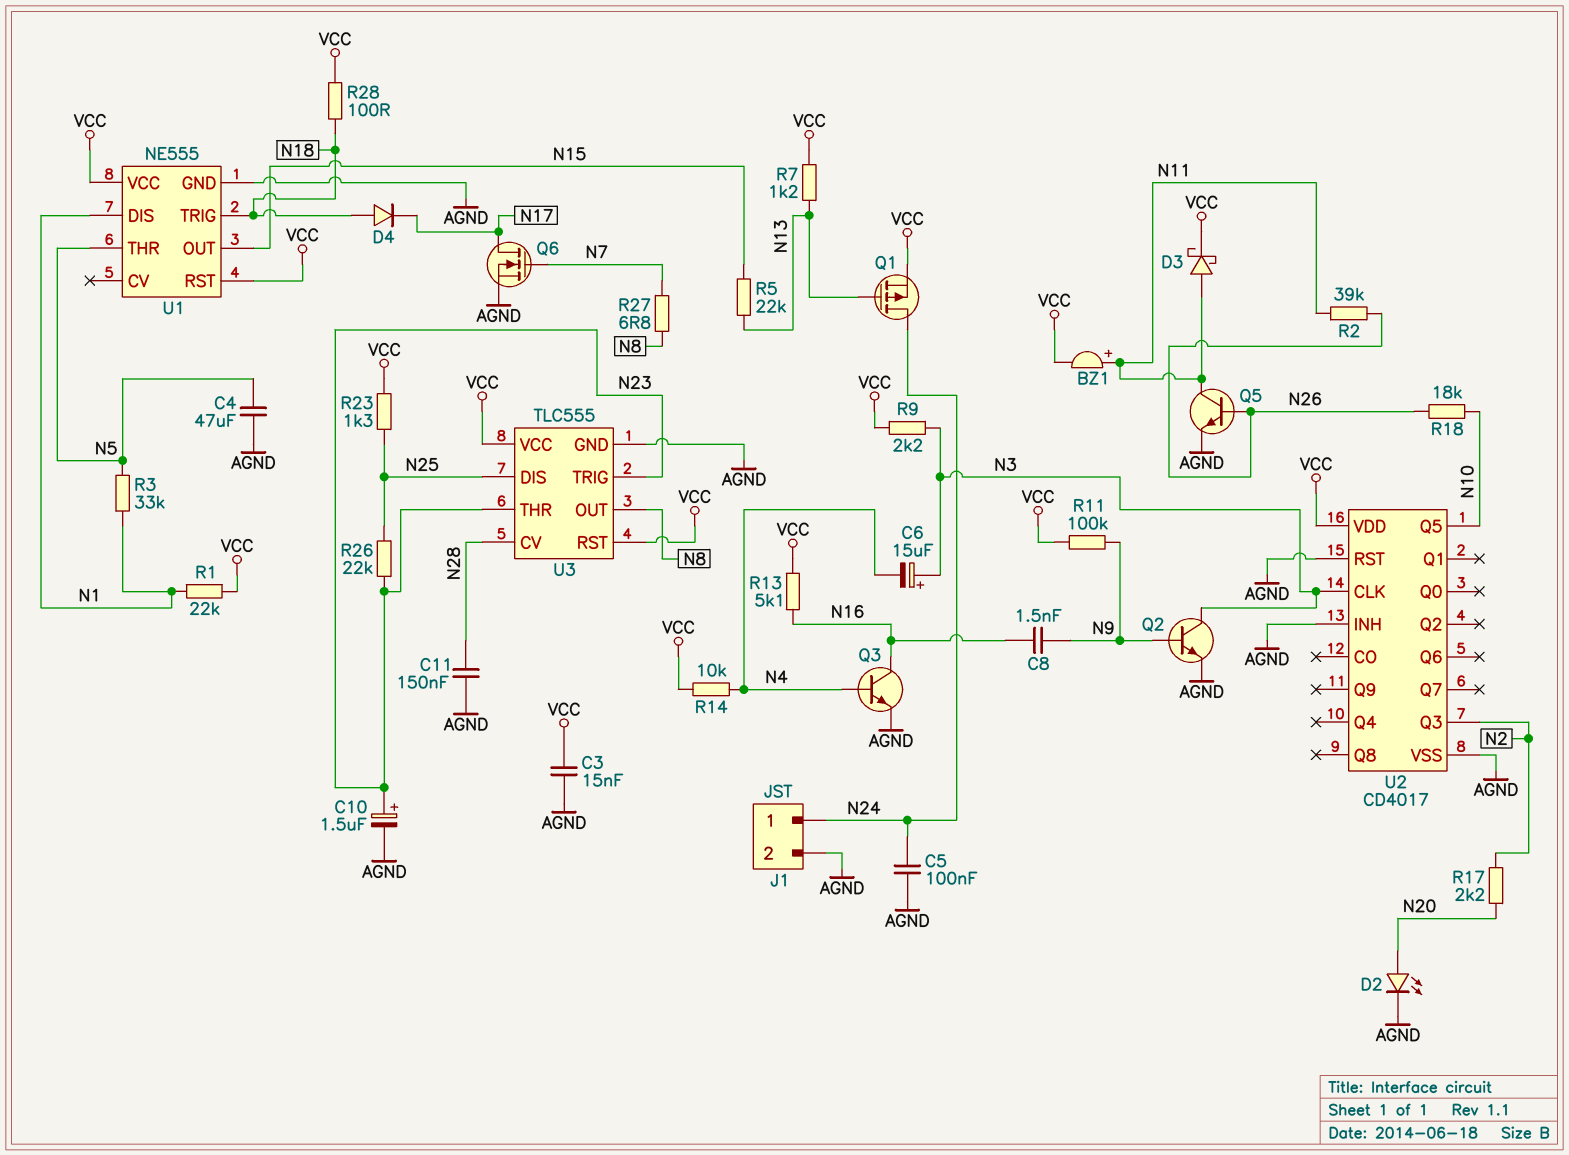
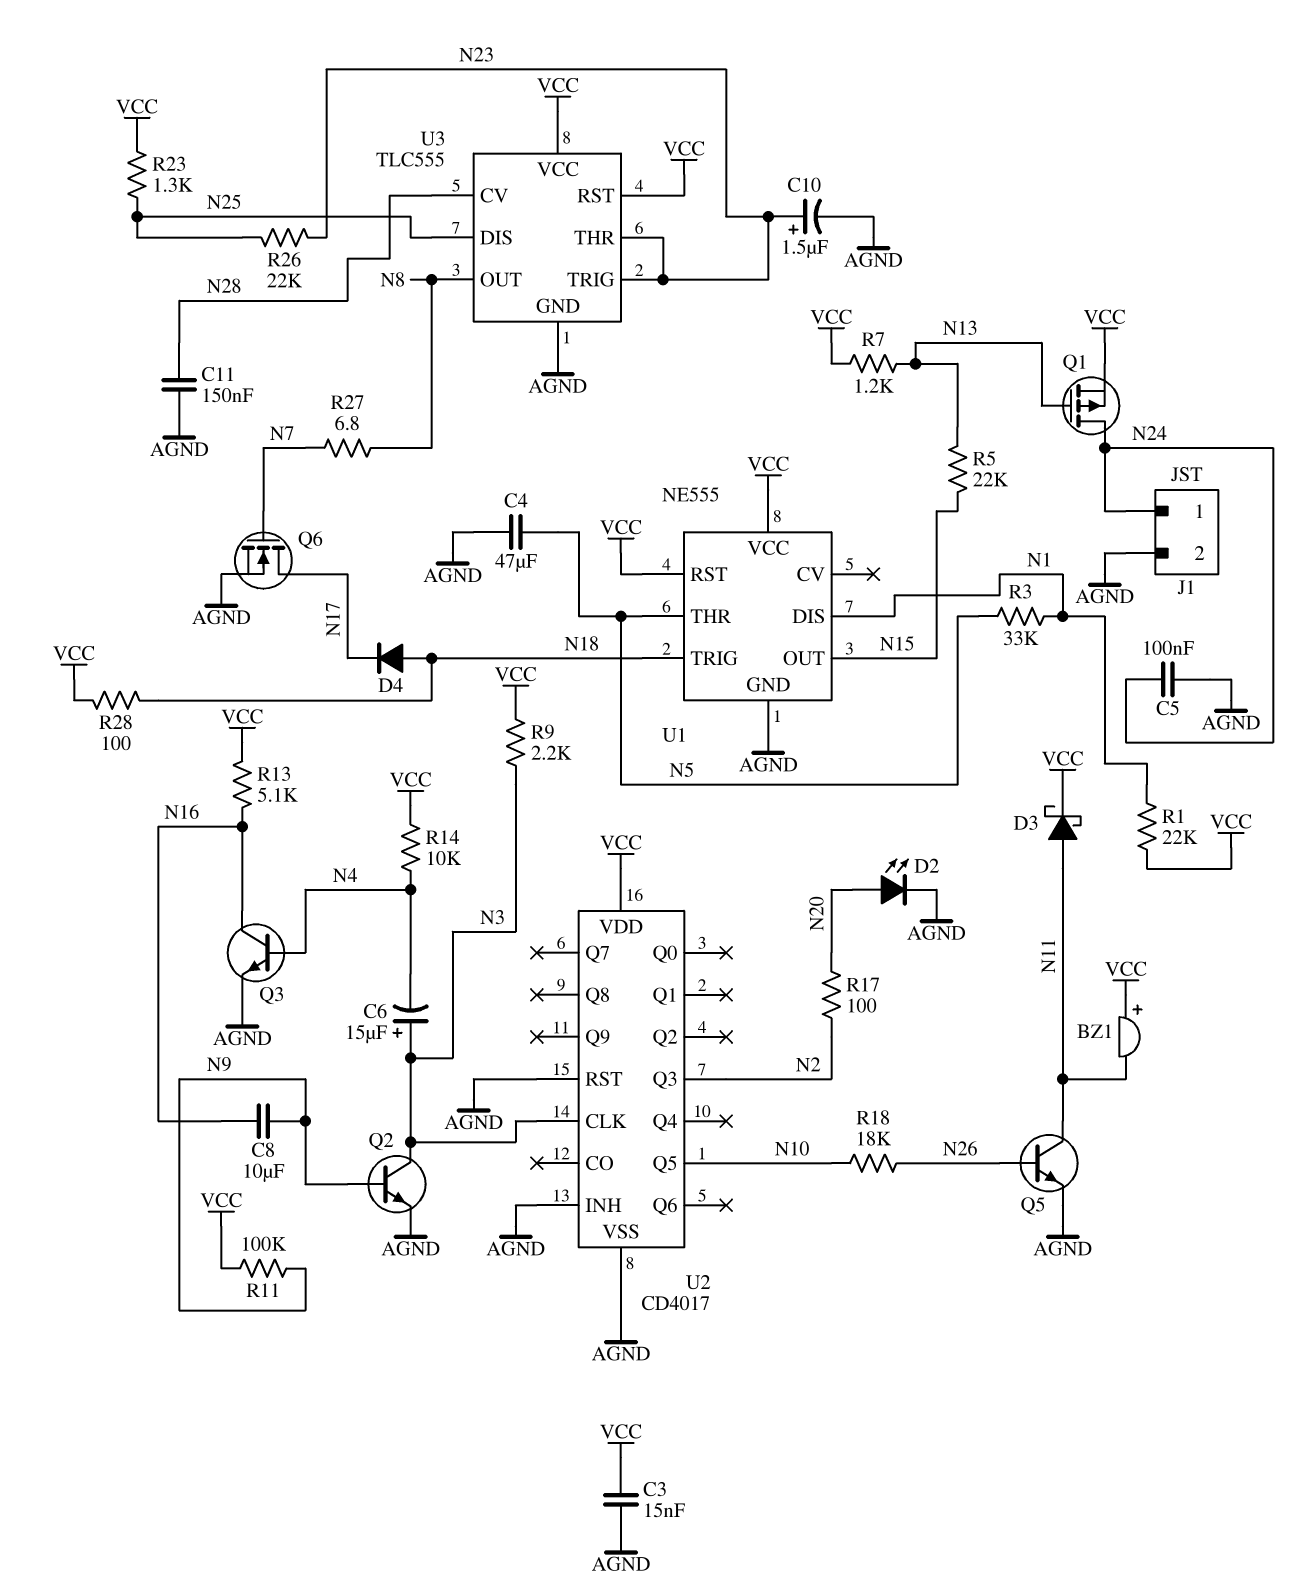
BZ1: buzzer (plus N11, minus VCC) -> buzzer (plus VCC, minus N11)
C8: 1.5nF (N9, N16) -> 10uF (N9, N16)
R2: 39k (N11, N26) -> none
R17: 2.2k (N2, N20) -> 100 (N2, N20)

